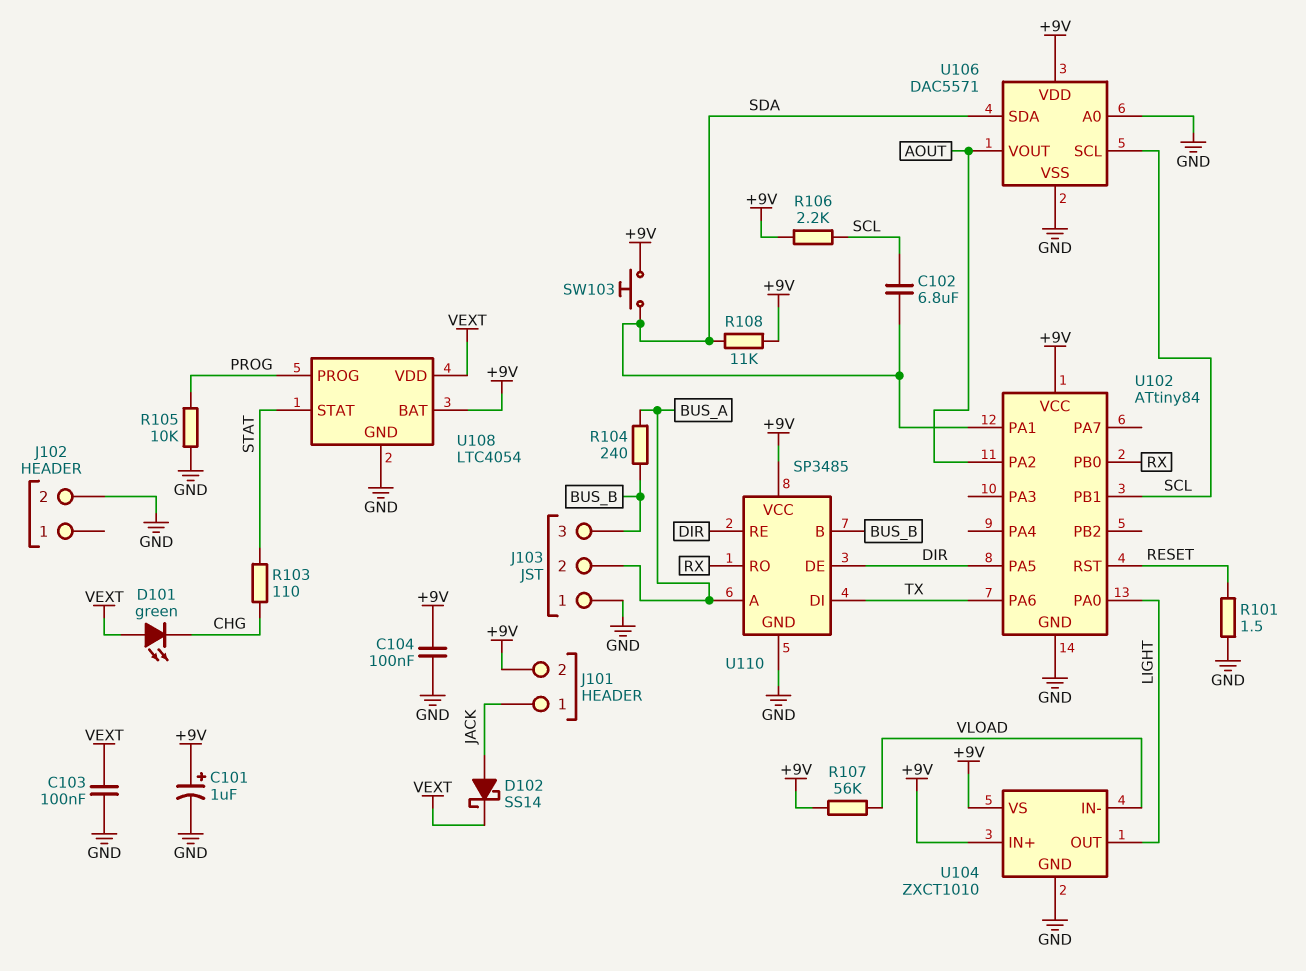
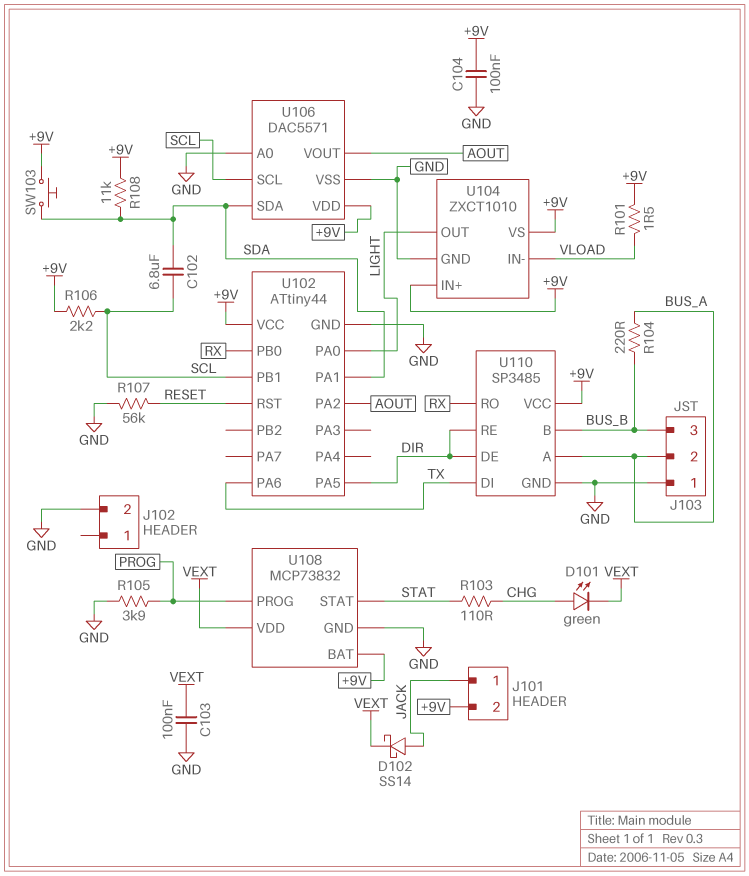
C101: 1uF (plus +9V, minus GND) -> none
D101: LED green (A VEXT, K CHG) -> LED green (A CHG, K VEXT)
R101: 1.5 (GND, RESET) -> 1.5 (+9V, VLOAD)
R104: 240 (BUS_A, BUS_B) -> 220 (BUS_A, BUS_B)
R105: 10k (GND, PROG) -> 3.9k (GND, PROG)
R107: 56k (+9V, VLOAD) -> 56k (GND, RESET)
U102: ATtiny84 -> ATtiny44
U108: LTC4054 -> MCP73832

